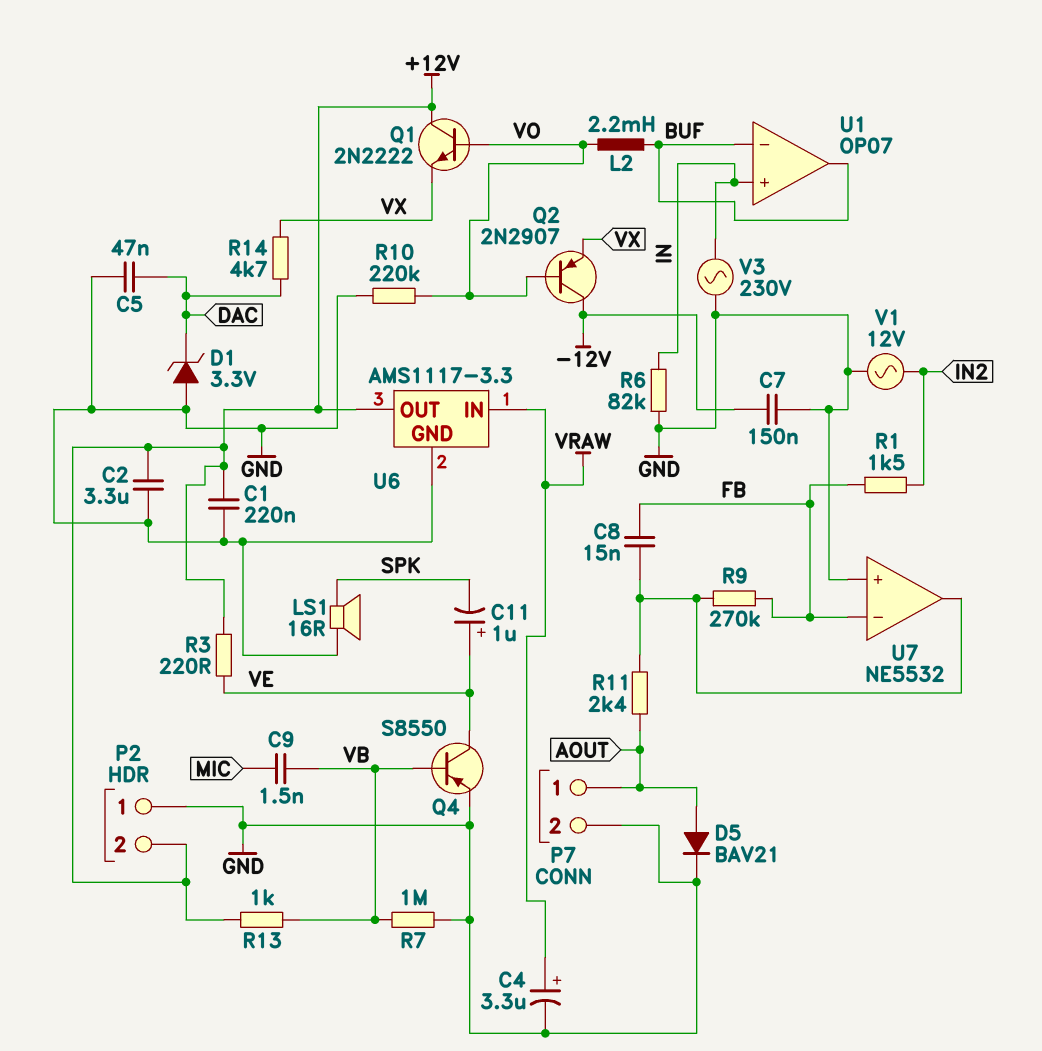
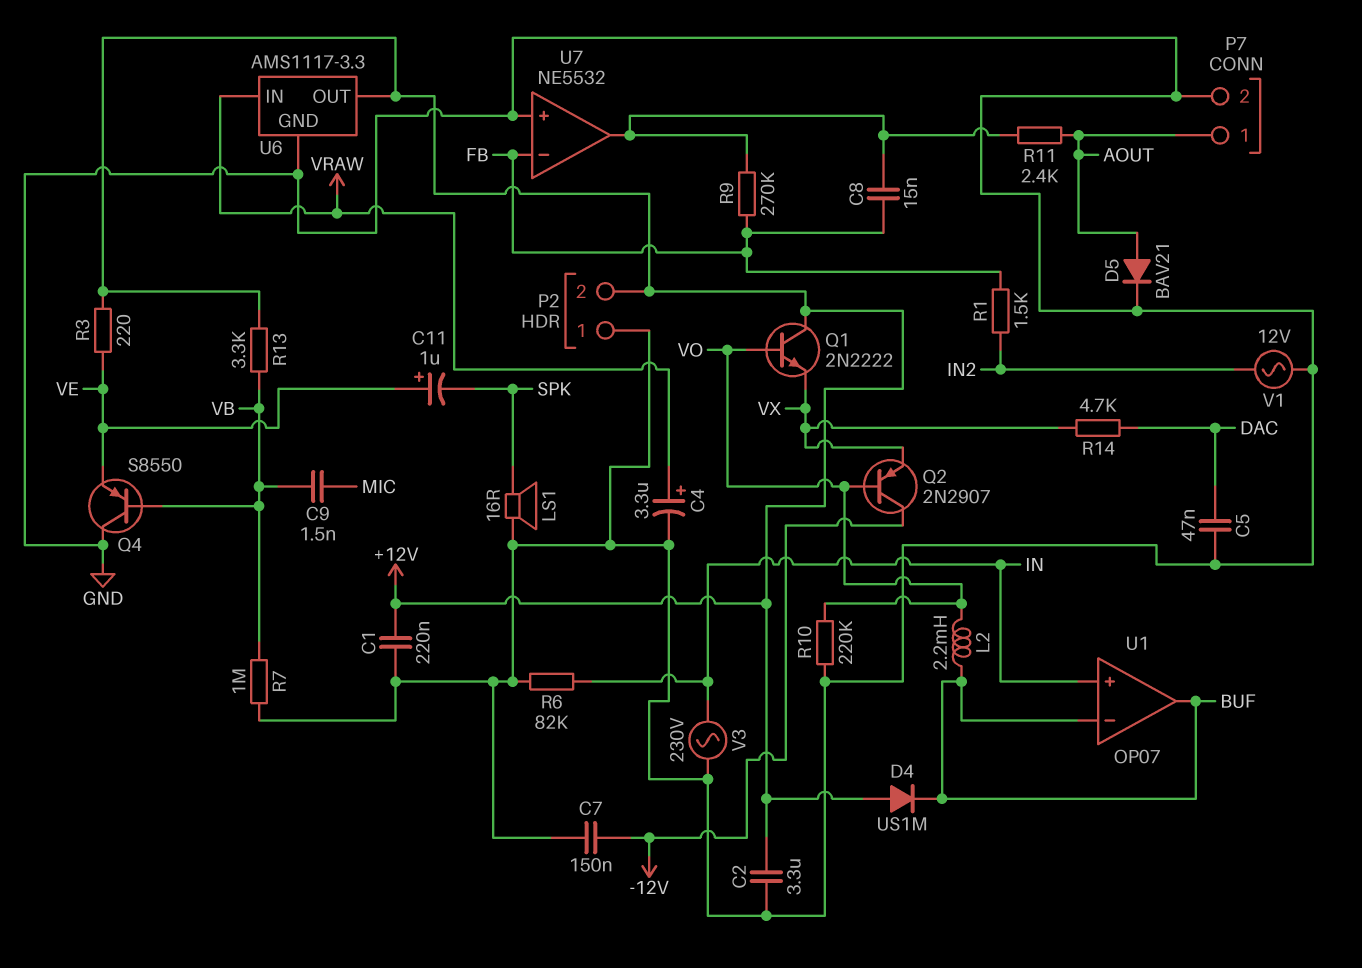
D1: zener 3.3V (A GND, K DAC) -> none
D4: none -> diode US1M (A +12V, K BUF)
Q4: PNP S8550 (B VB, C VE, E GND) -> PNP S8550 (B VB, C GND, E VE)
R13: 1k (+12V, VB) -> 3.3k (+12V, VB)

